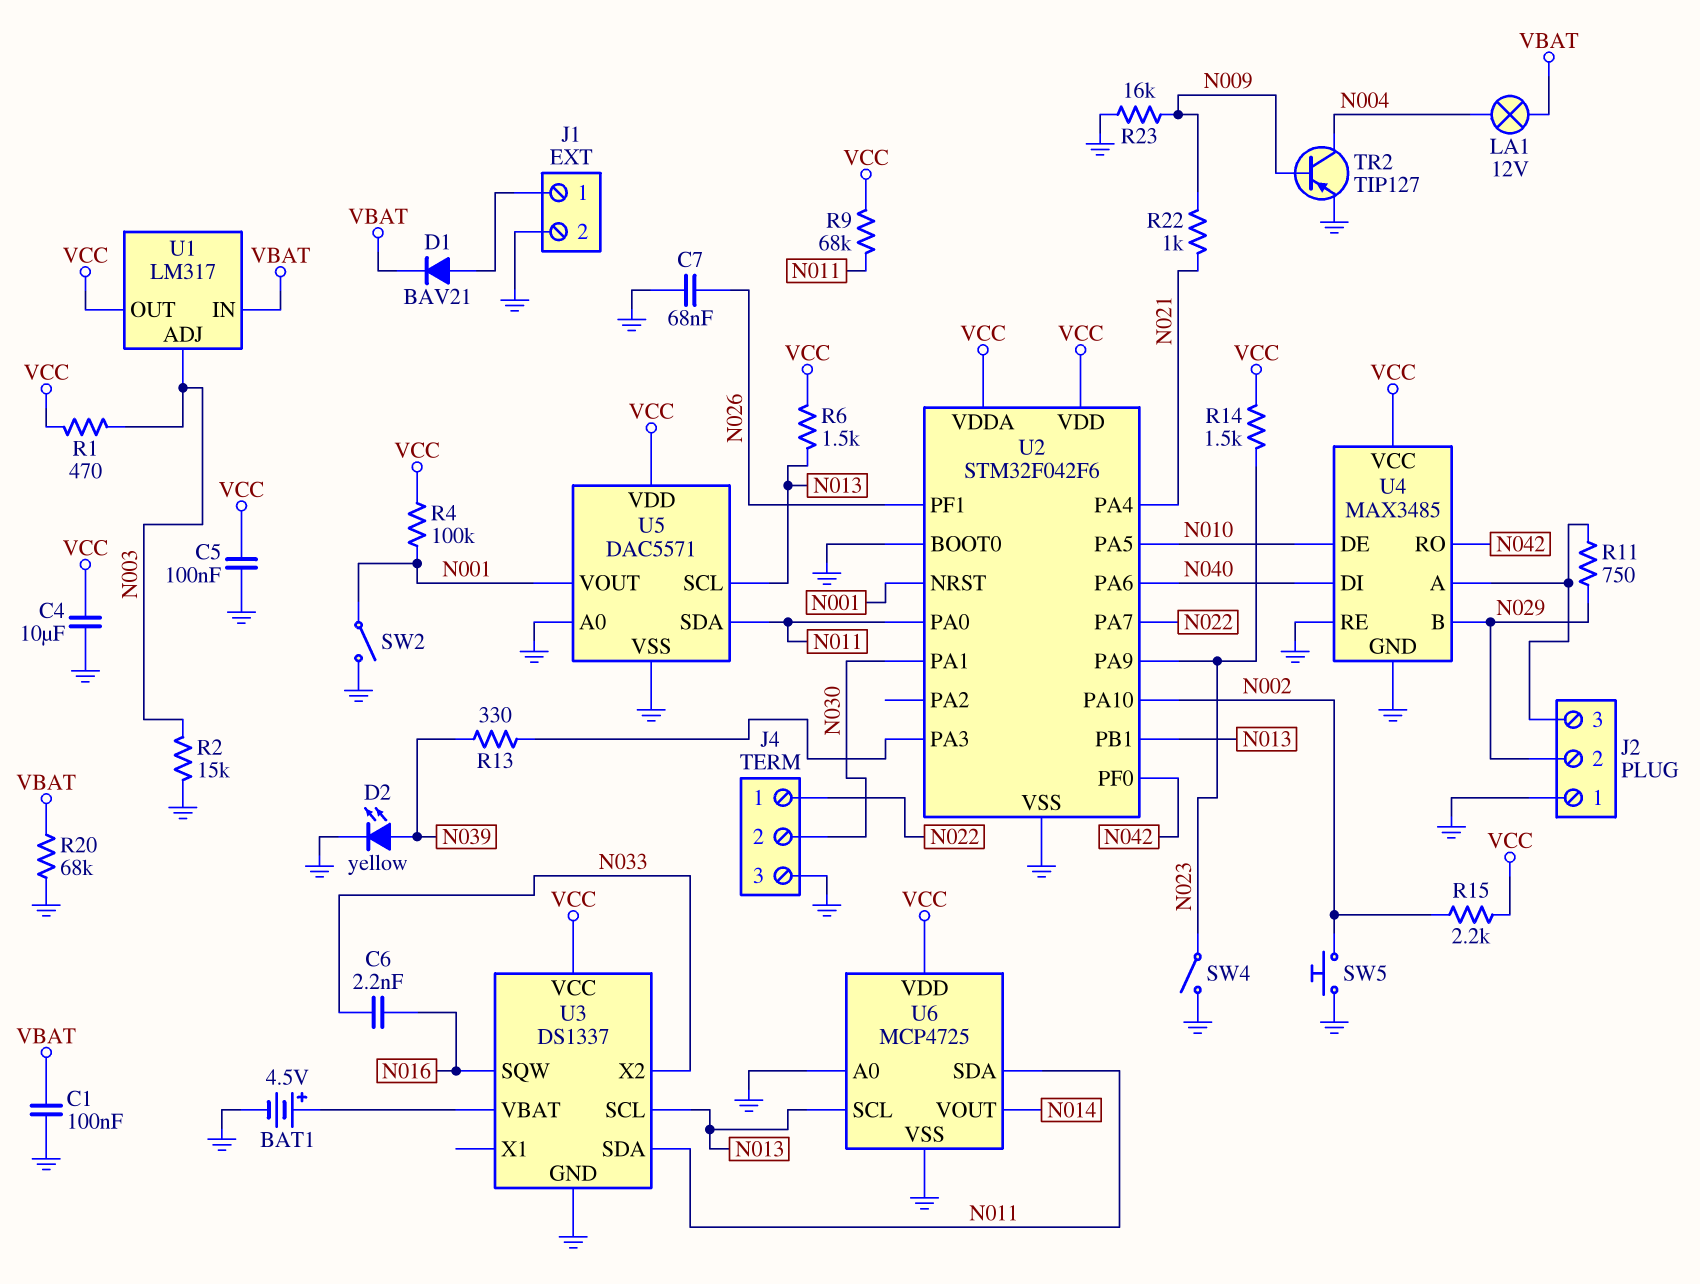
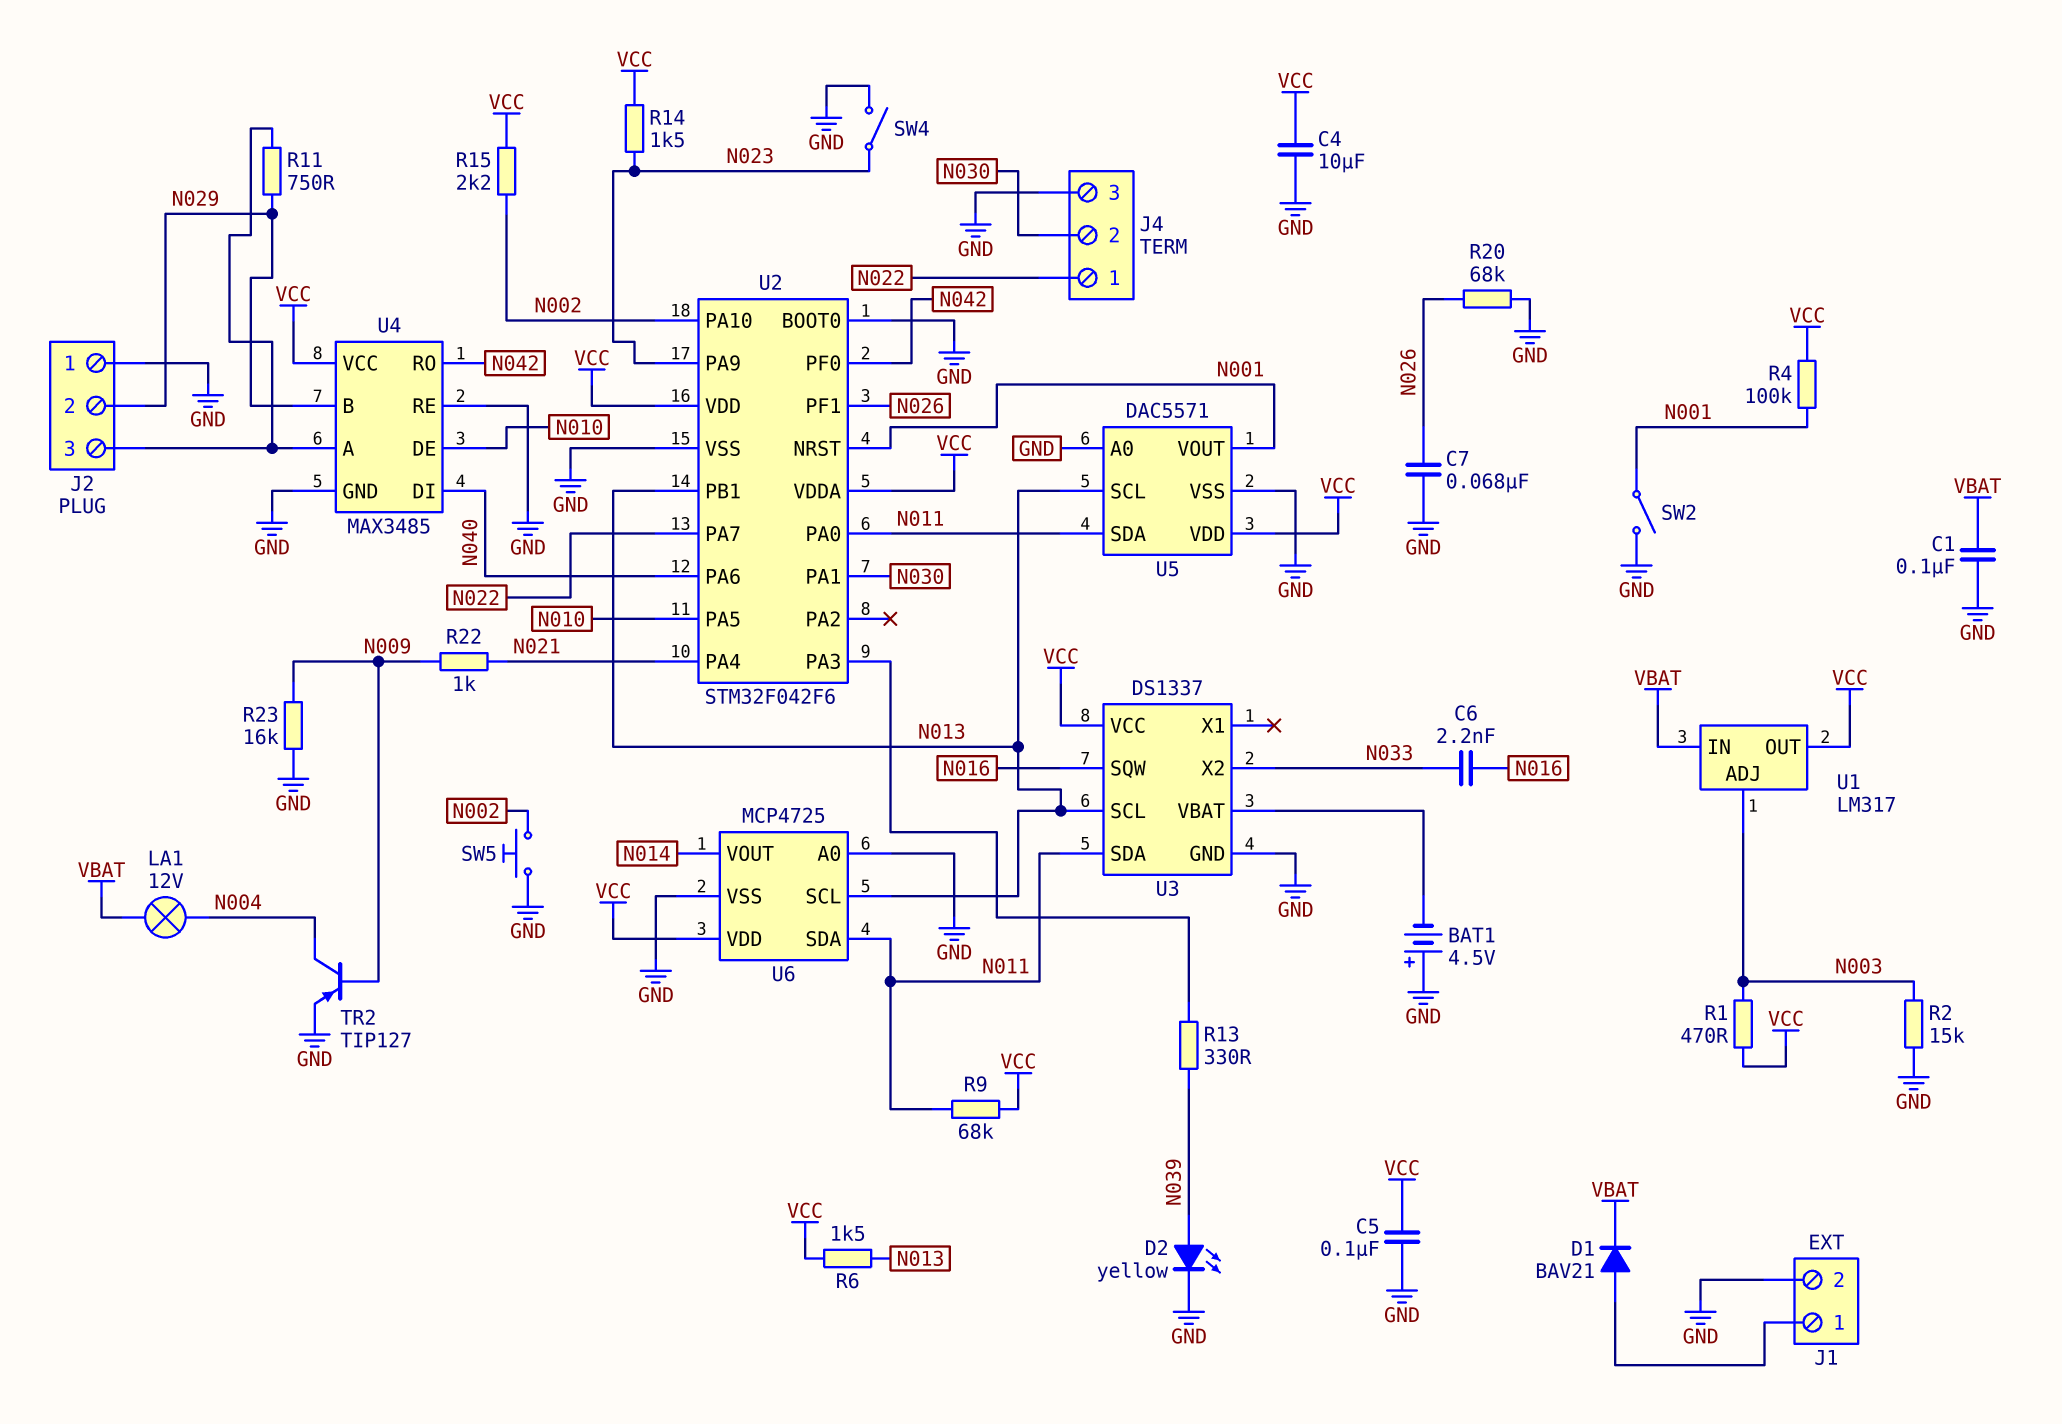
BAT1: 4.5V (plus U3/VBAT, minus GND) -> 4.5V (plus GND, minus U3/VBAT)
R20: 68k (GND, VBAT) -> 68k (GND, N026)

